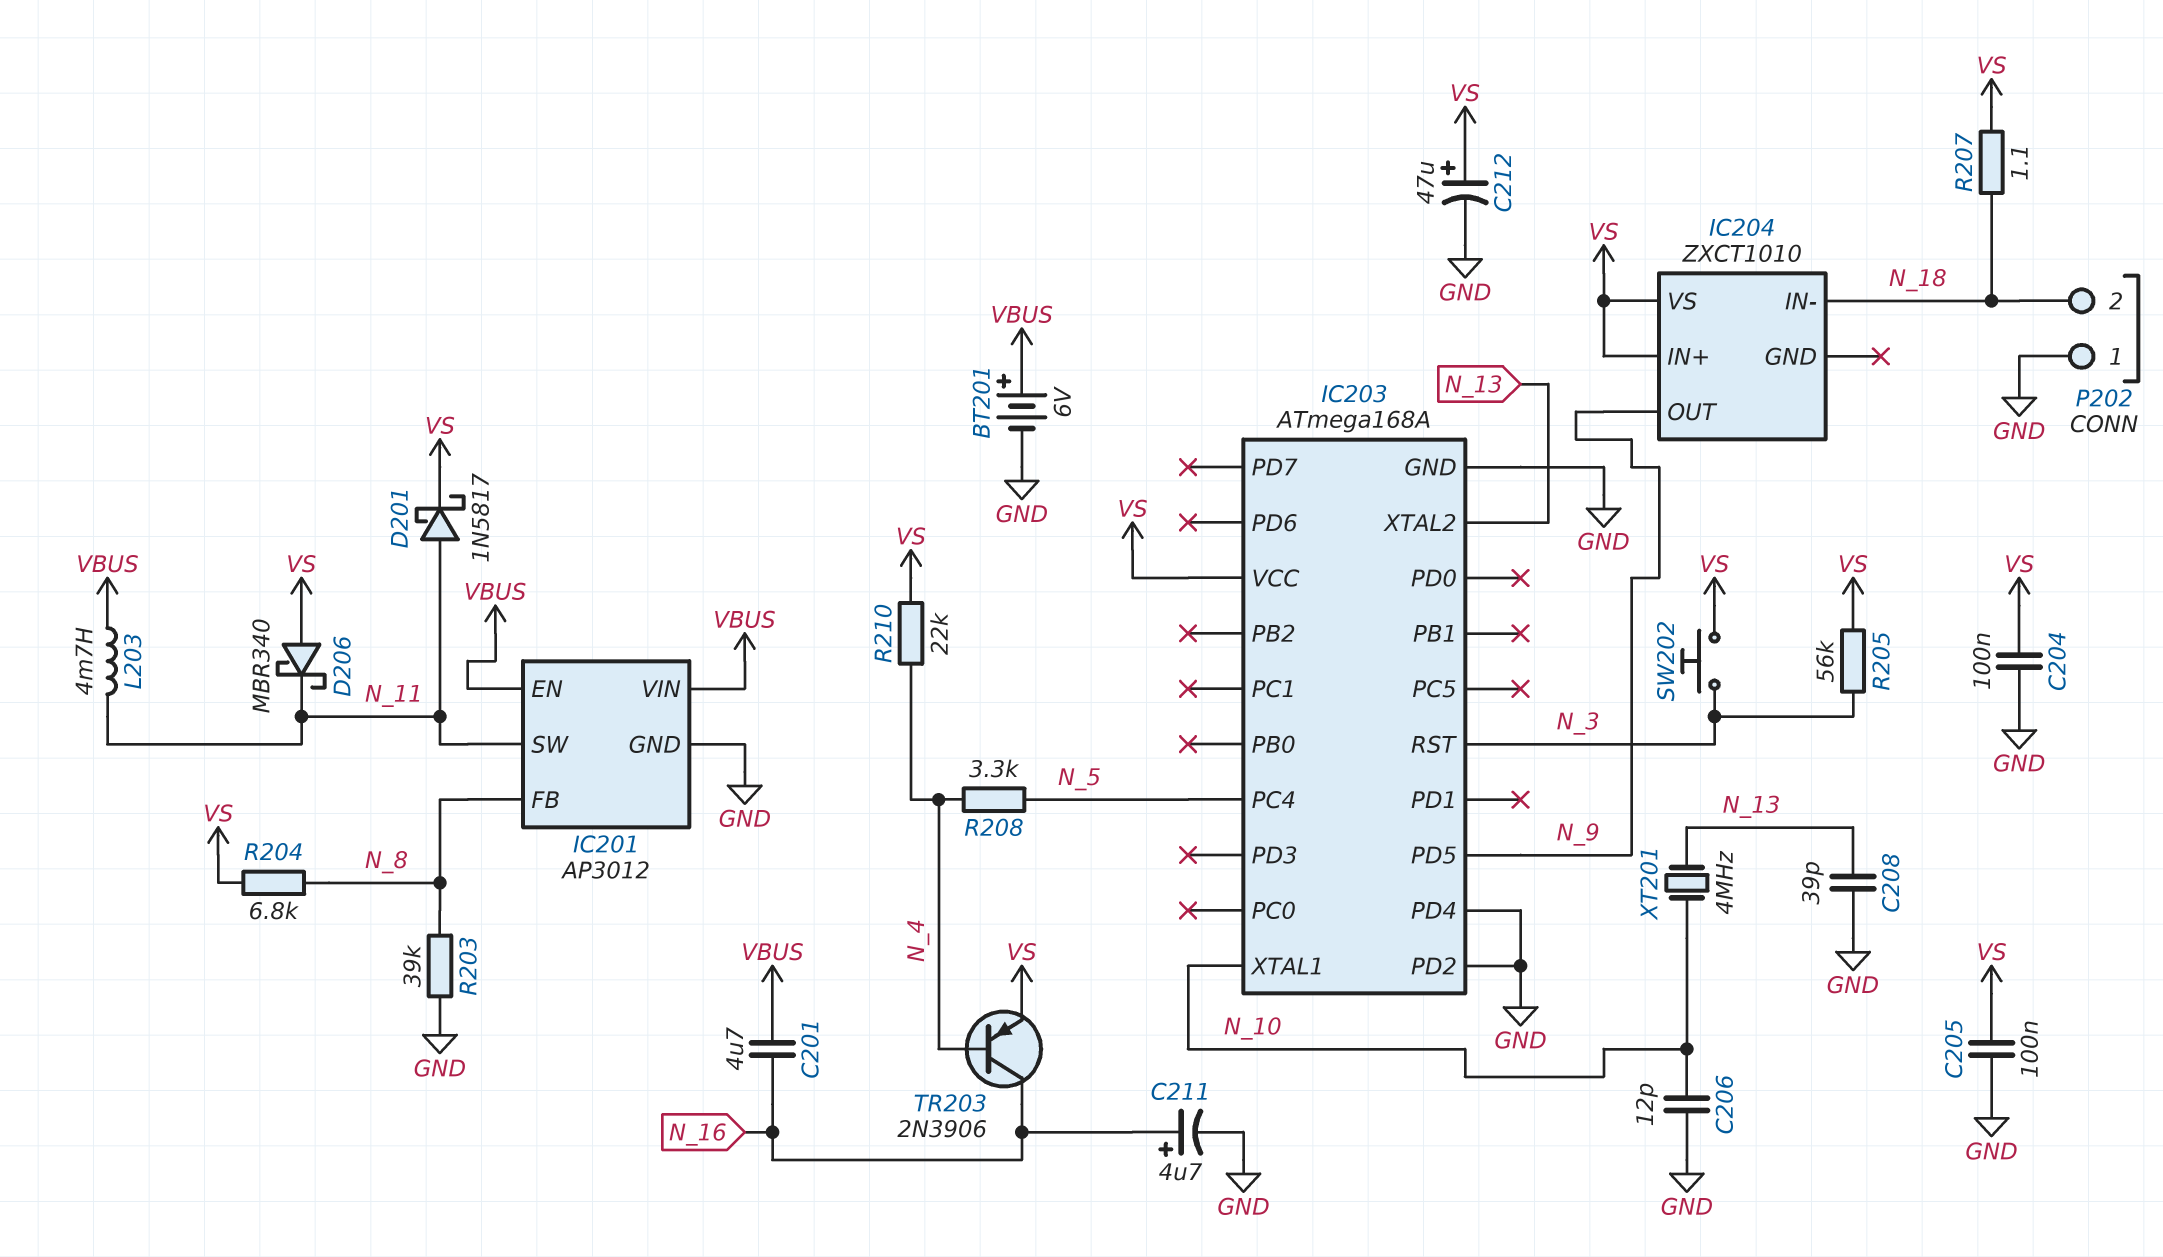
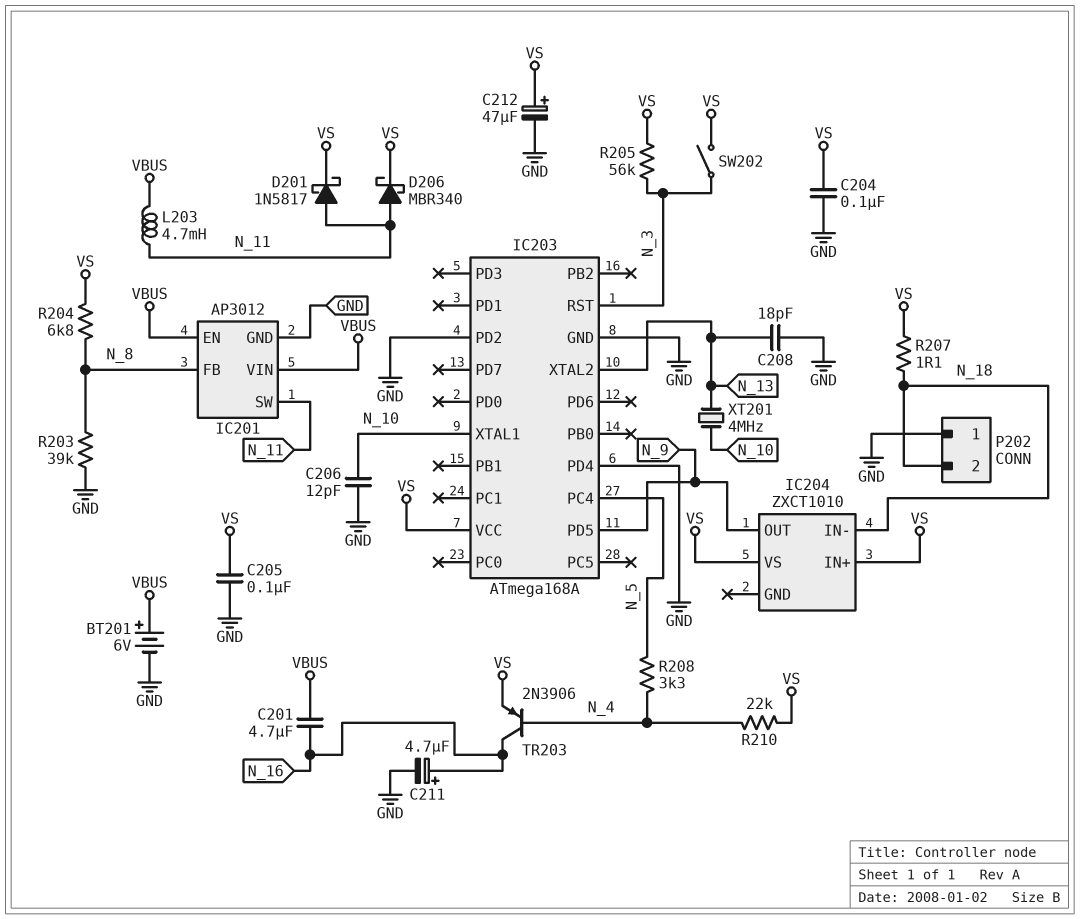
C208: 39pF (GND, N_13) -> 18pF (GND, N_13)
D206: schottky MBR340 (A VS, K N_11) -> schottky MBR340 (A N_11, K VS)
SW202: button (N_3, VS) -> switch (N_3, VS)

